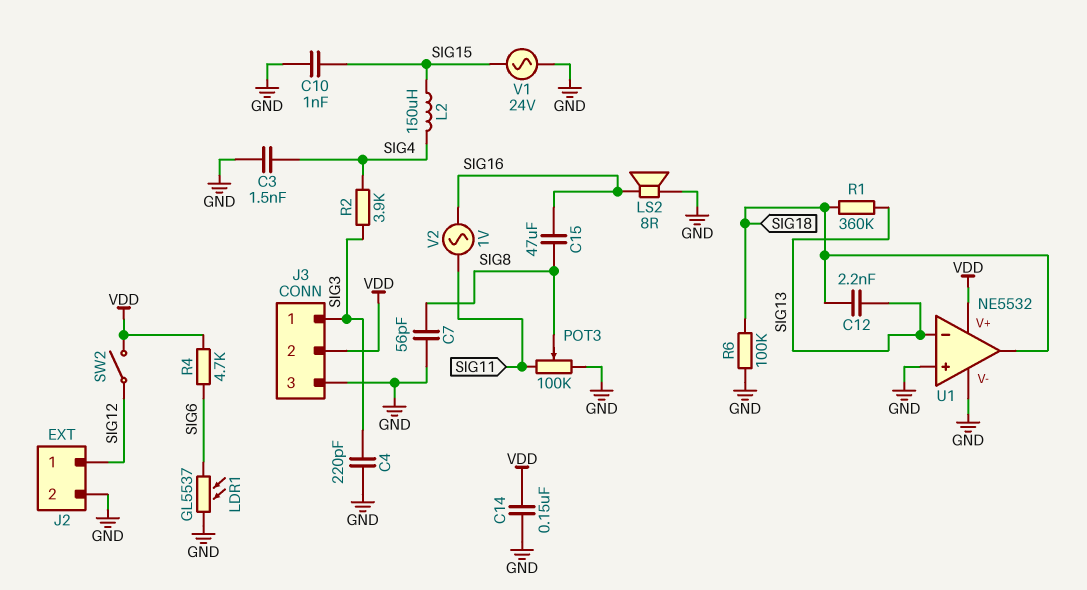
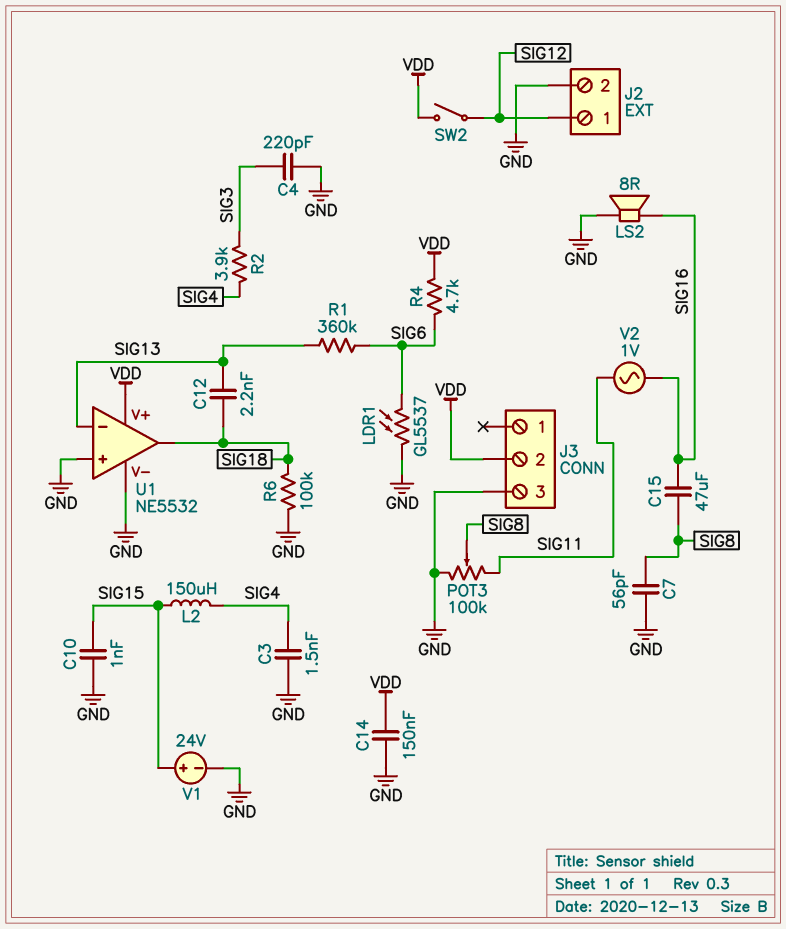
J3 pin 1: SIG3 -> none
R1: 360k (SIG13, SIG18) -> 360k (SIG6, SIG13)
V1: AC 24V (GND, SIG15) -> 24V (plus SIG15, minus GND)

